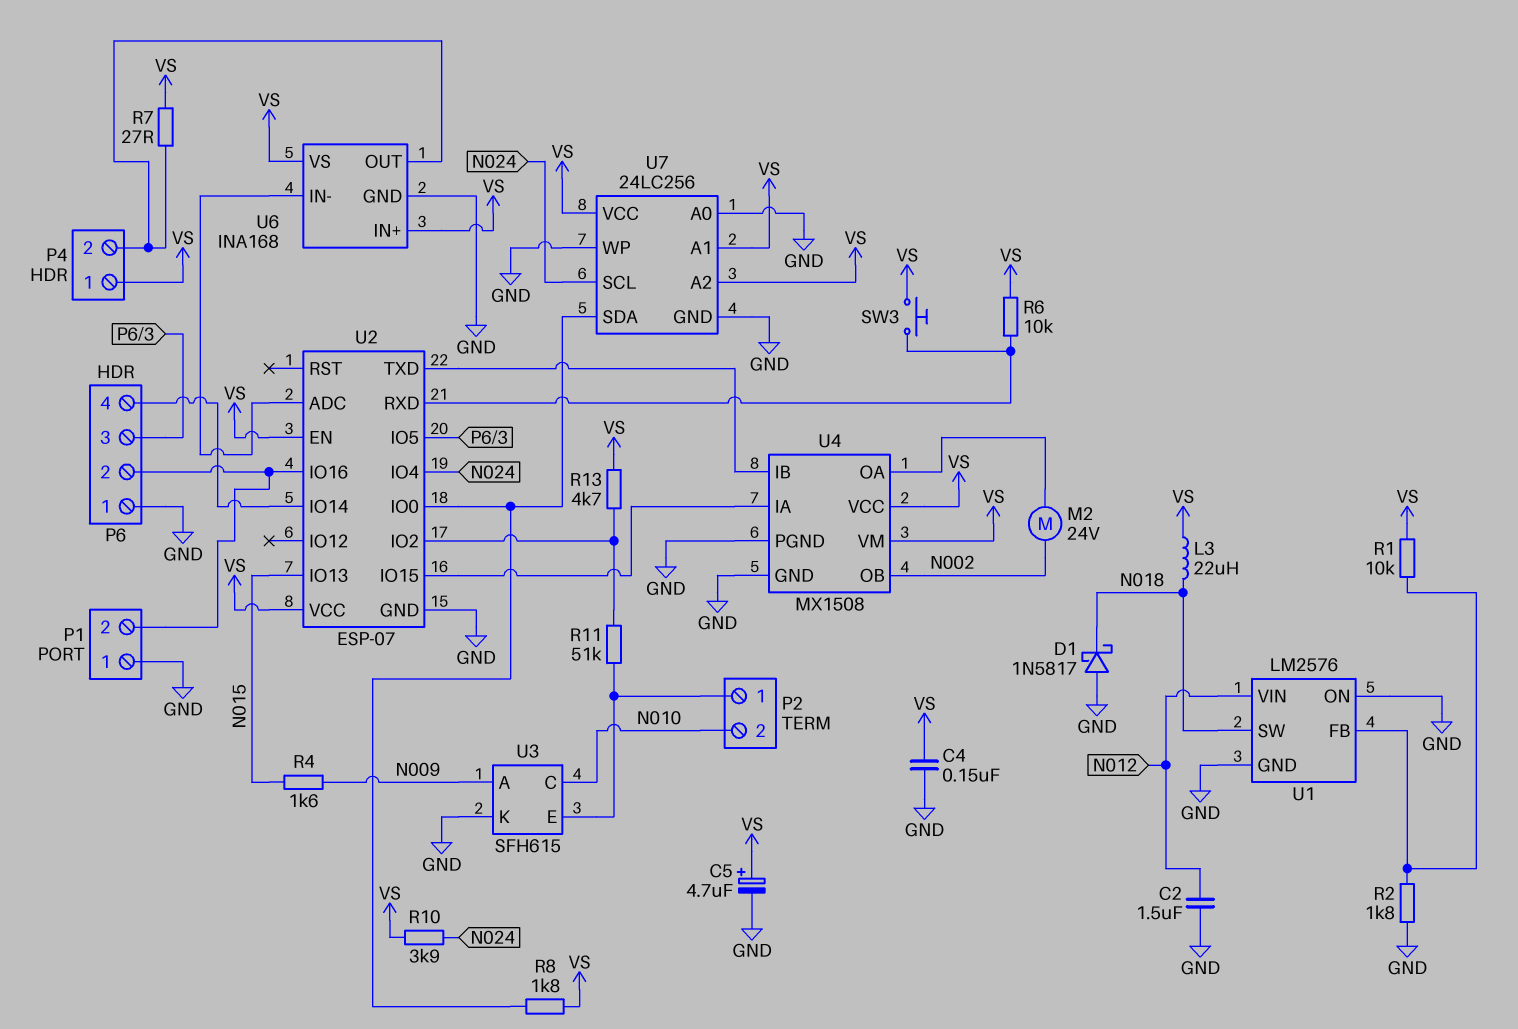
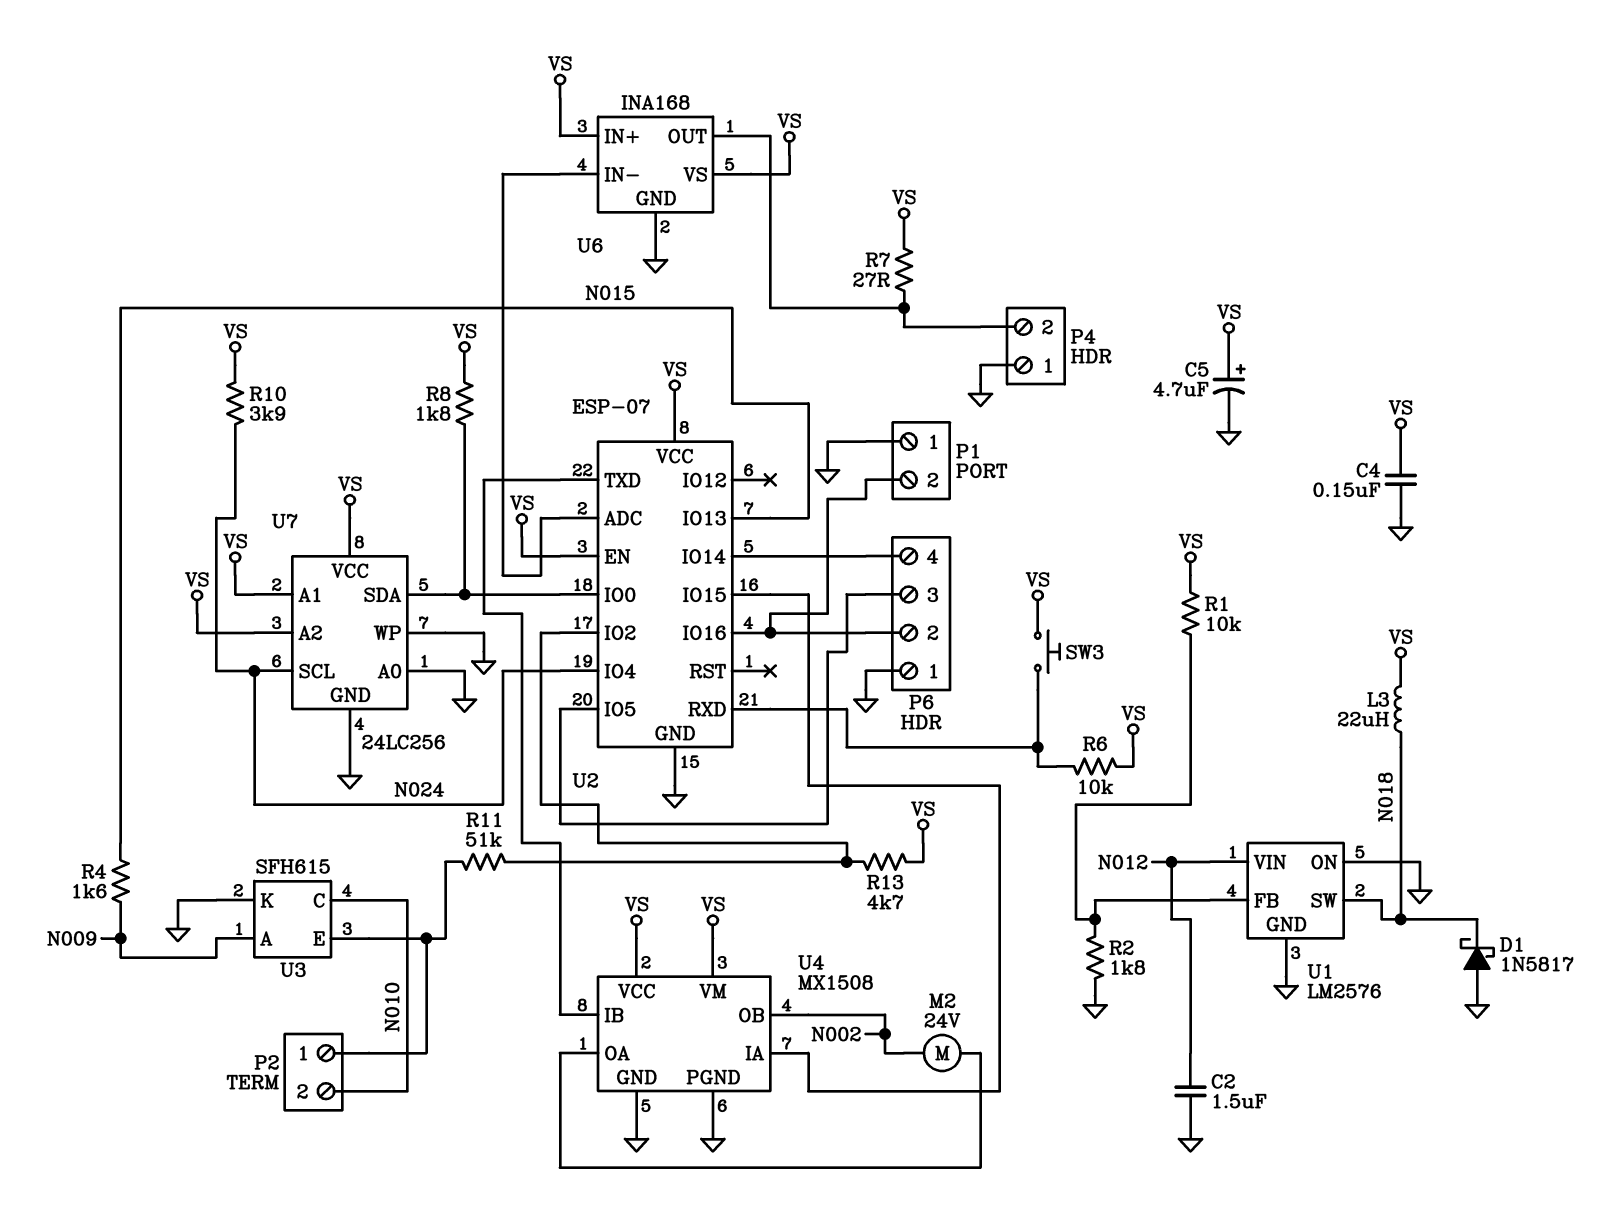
P4 pin 1: VS -> GND

